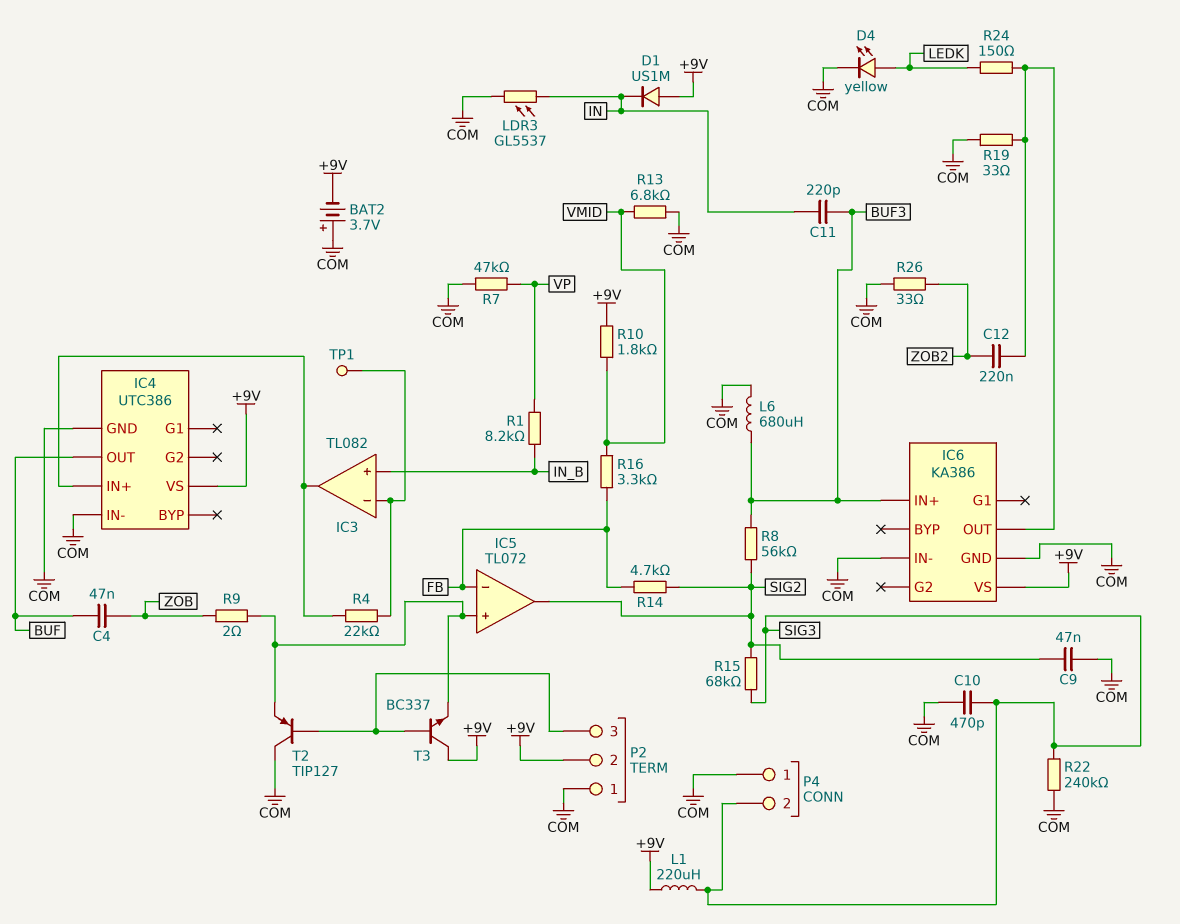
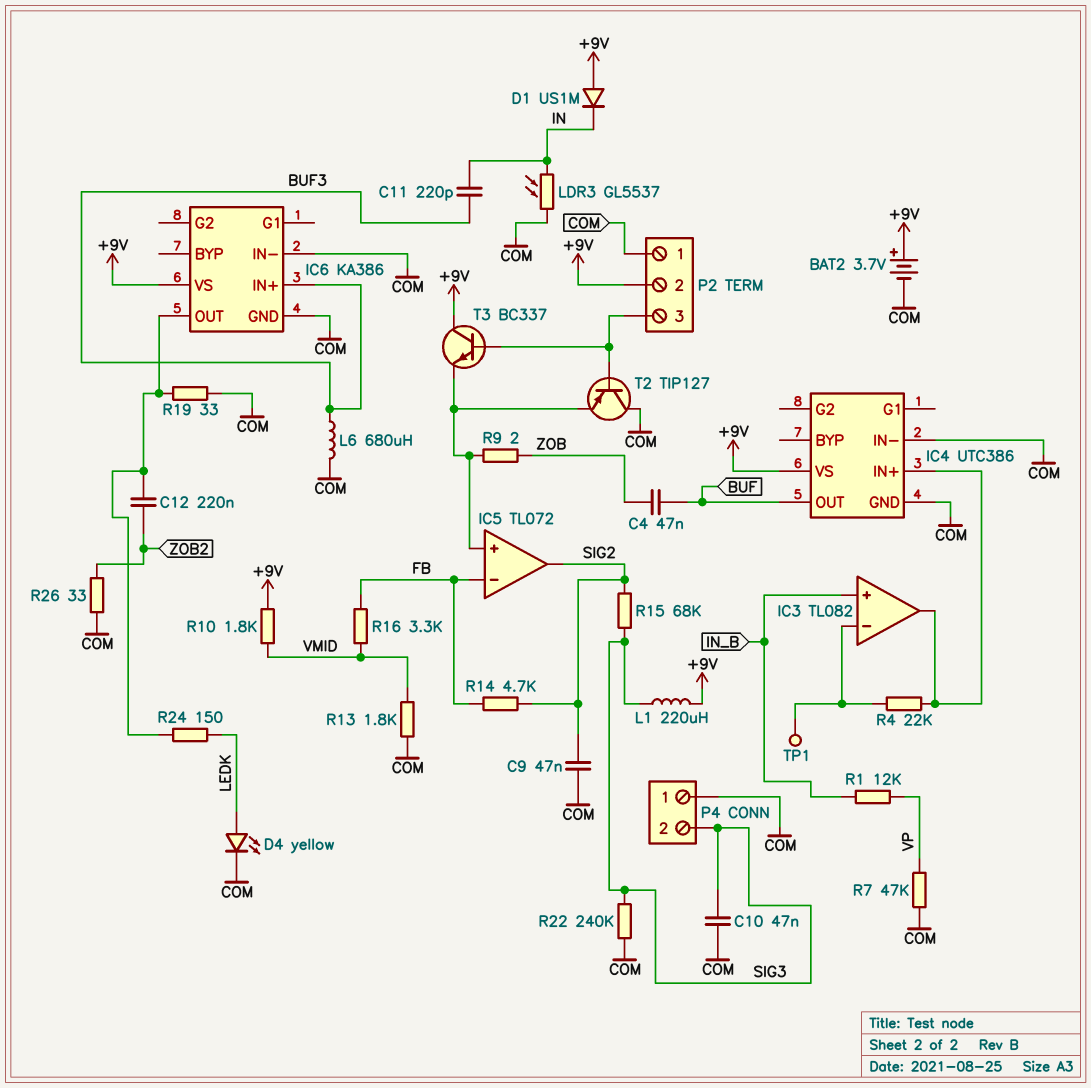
BAT2: 3.7V (plus COM, minus +9V) -> 3.7V (plus +9V, minus COM)
C10: 470pF (COM, SIG3) -> 47nF (COM, SIG3)
R1: 8.2k (IN_B, VP) -> 12k (IN_B, VP)
R8: 56k (BUF3, SIG2) -> none
R13: 6.8k (COM, VMID) -> 1.8k (COM, VMID)

